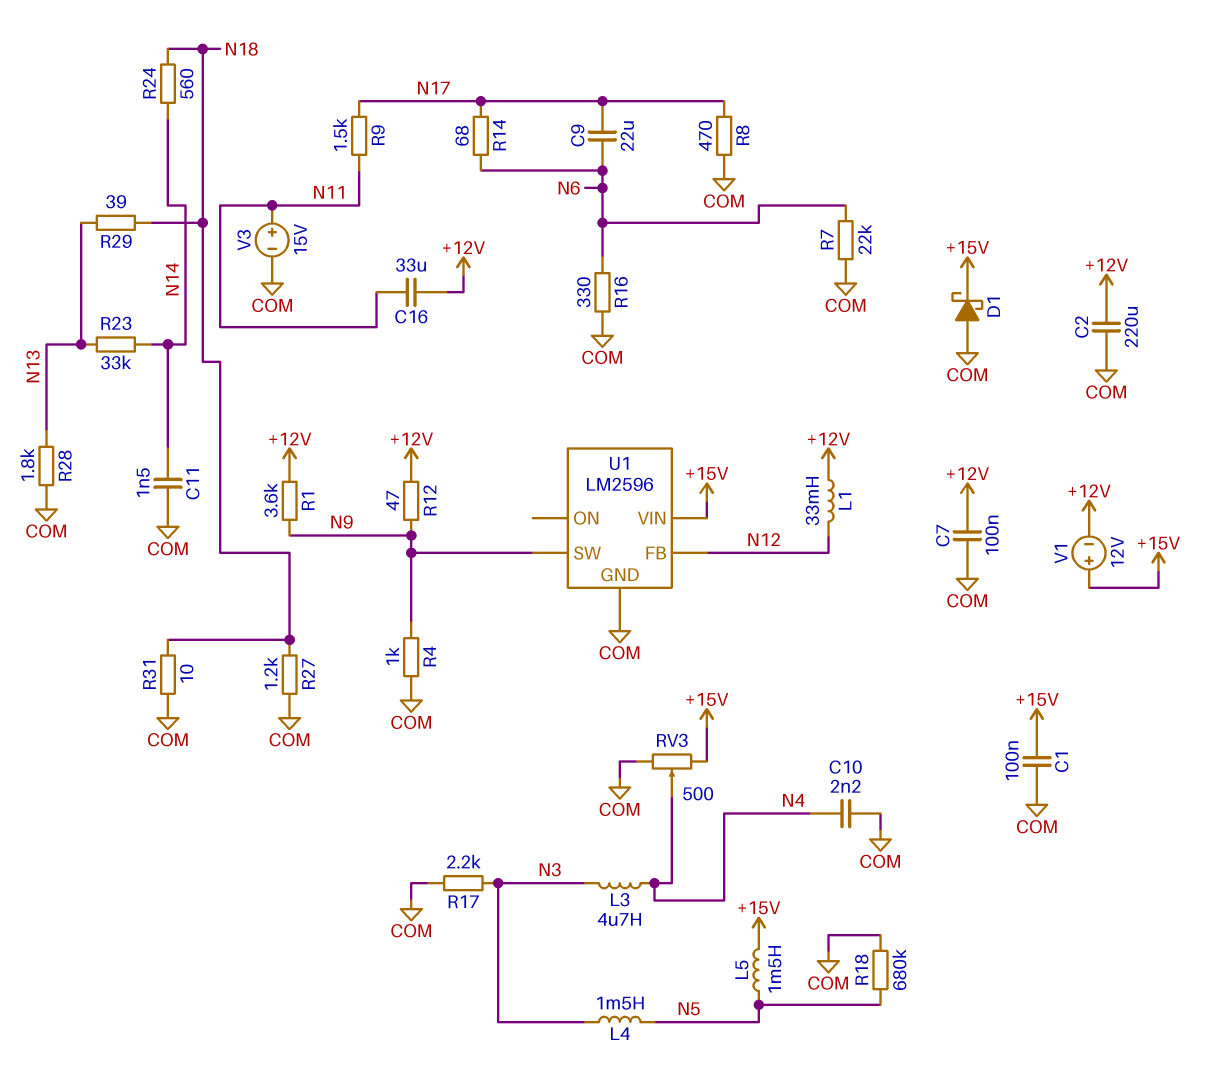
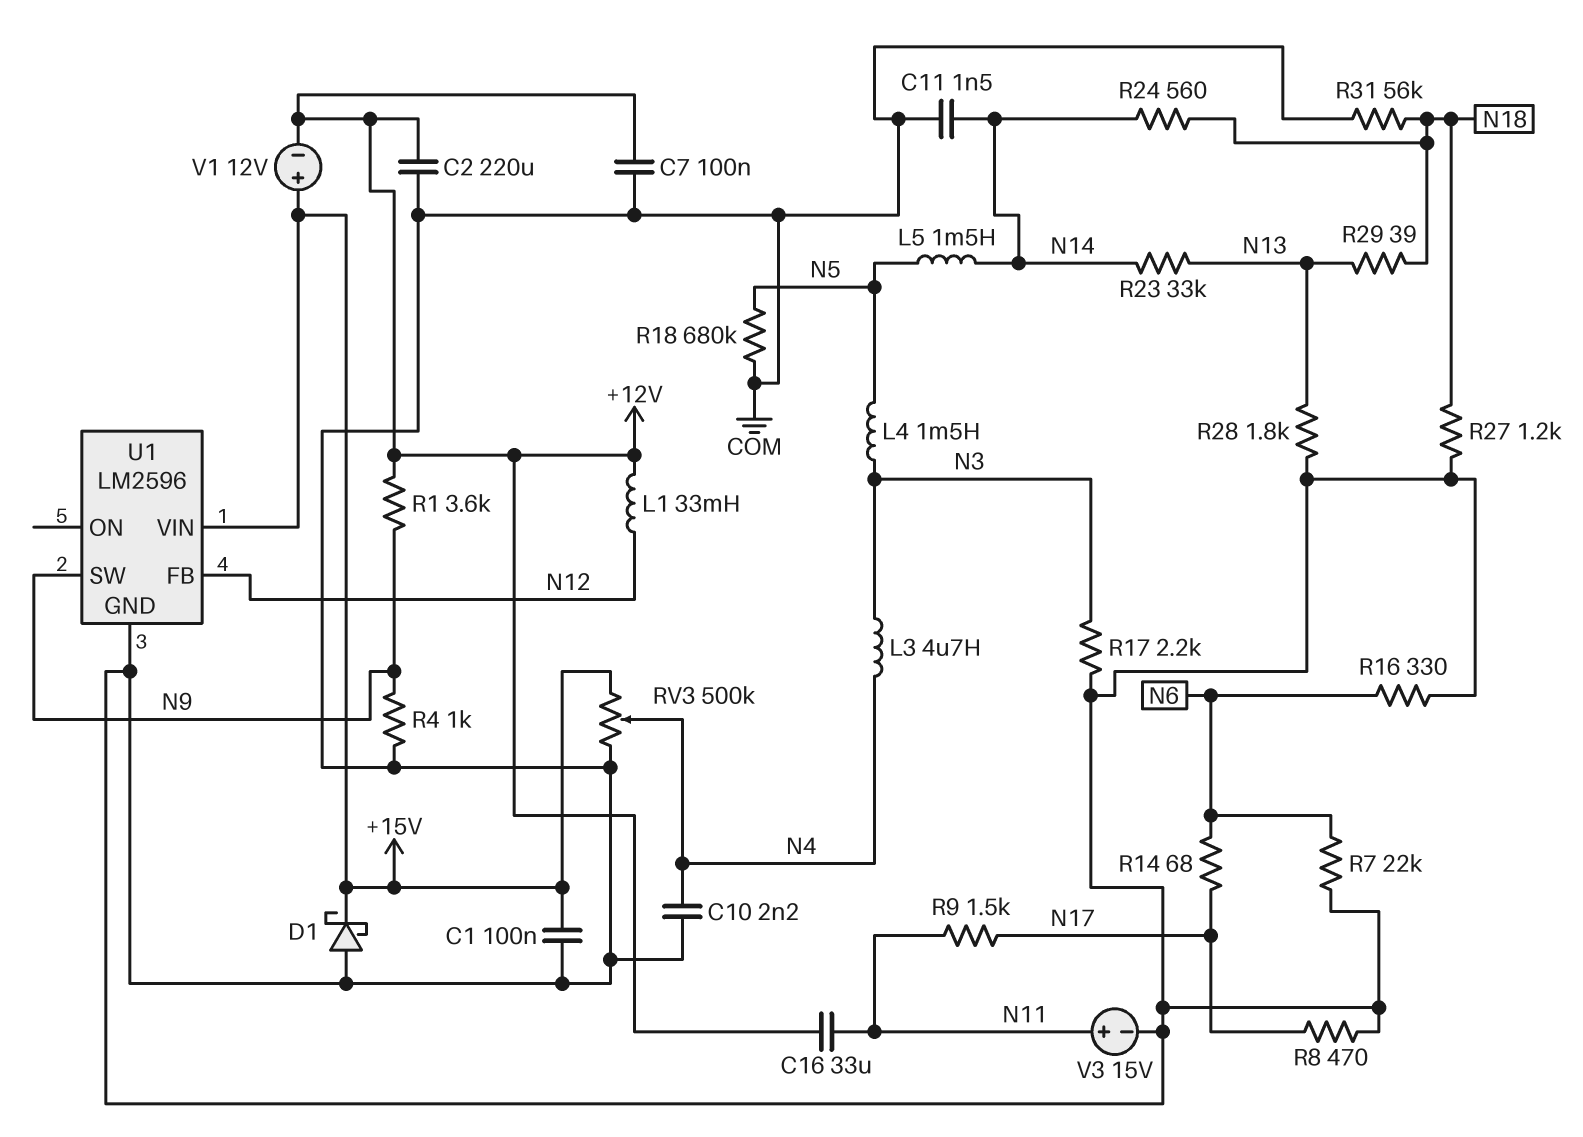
C9: 22uF (N6, N17) -> none
L5: 1.5mH (+15V, N5) -> 1.5mH (N5, N14)
R12: 47 (+12V, N9) -> none
R31: 10 (COM, N18) -> 56k (COM, N18)
RV3: 500 (+15V, COM, wiper N4) -> 500k (+15V, COM, wiper N4)

